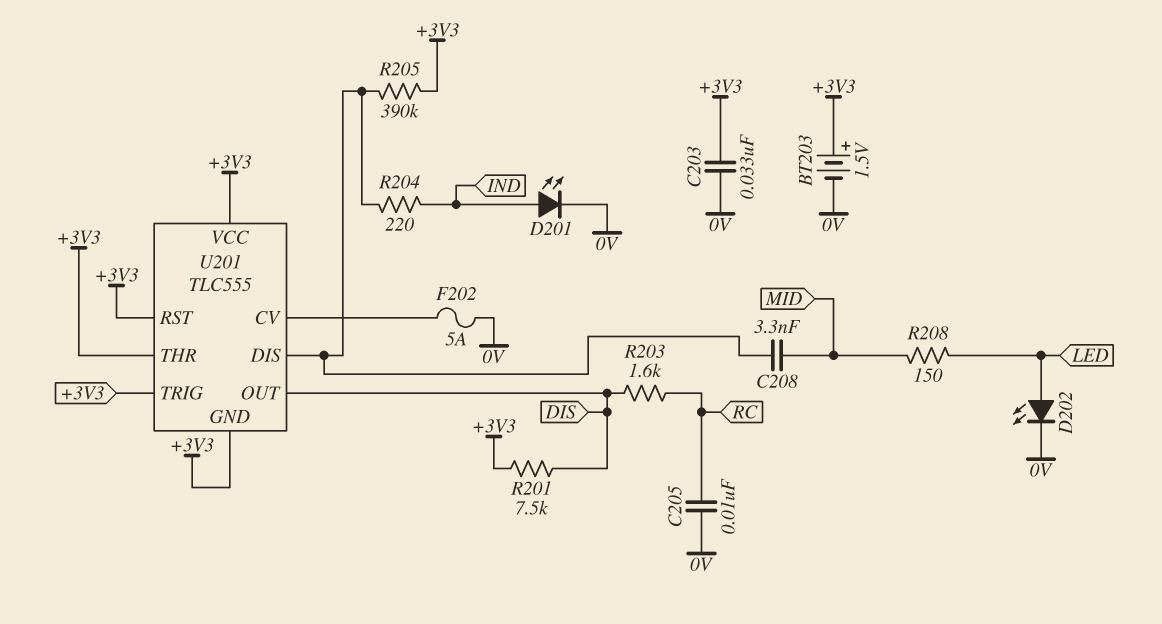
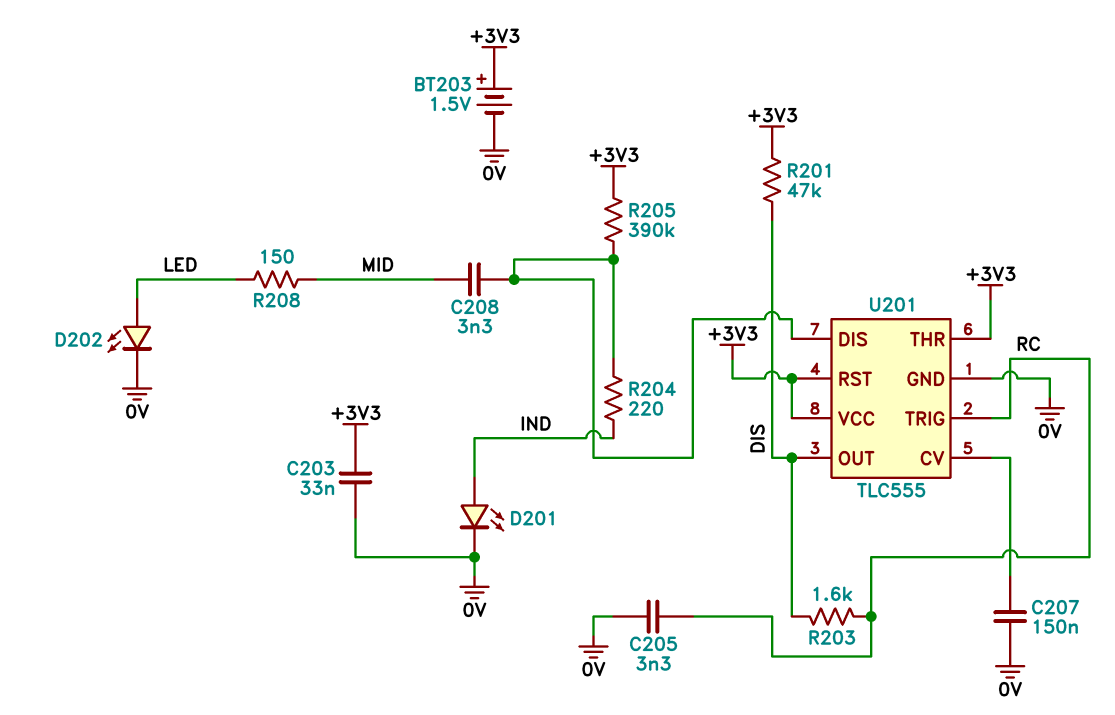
C205: 10nF (0V, RC) -> 3.3nF (0V, RC)
C207: none -> 150nF (0V, U201/CV)
F202: 5A (0V, U201/CV) -> none
R201: 7.5k (+3V3, DIS) -> 47k (+3V3, DIS)
U201 pin GND: +3V3 -> 0V
U201 pin TRIG: +3V3 -> RC

